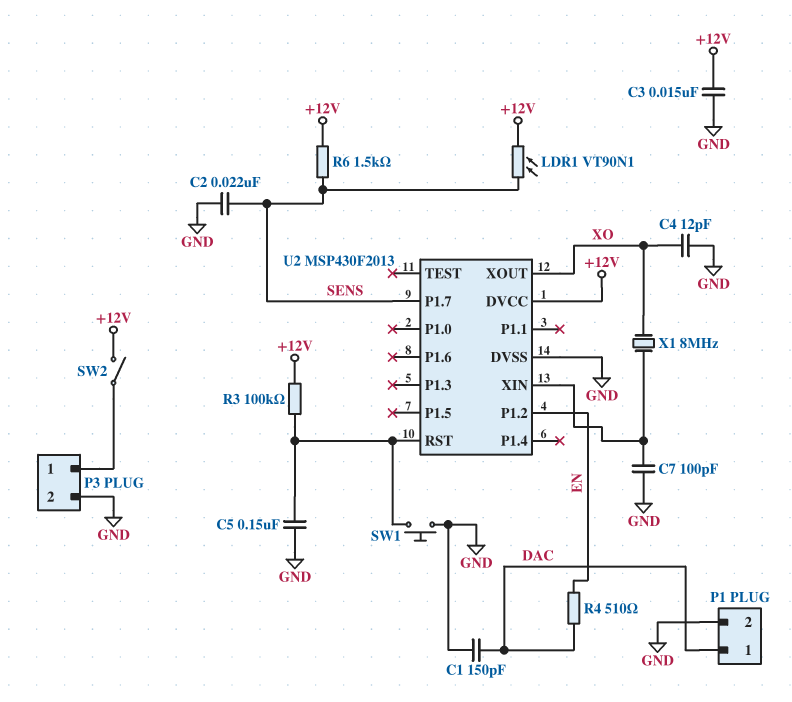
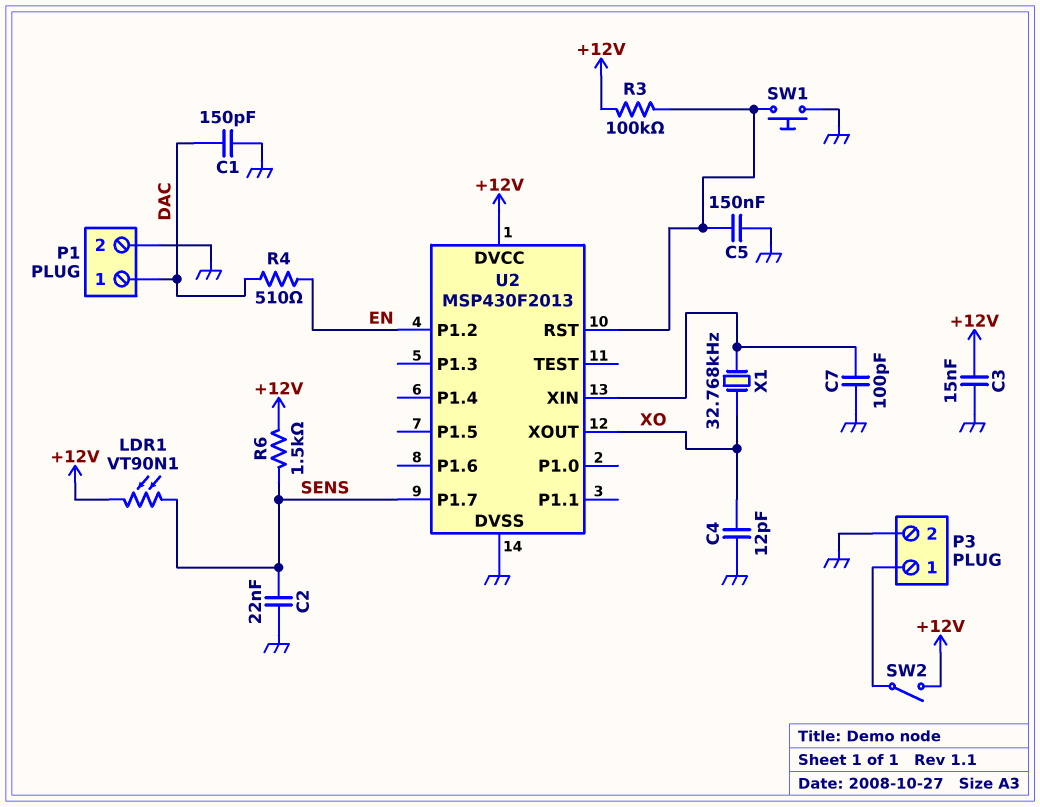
X1: 8MHz (U2/XIN, XO) -> 32.768kHz (U2/XIN, XO)

